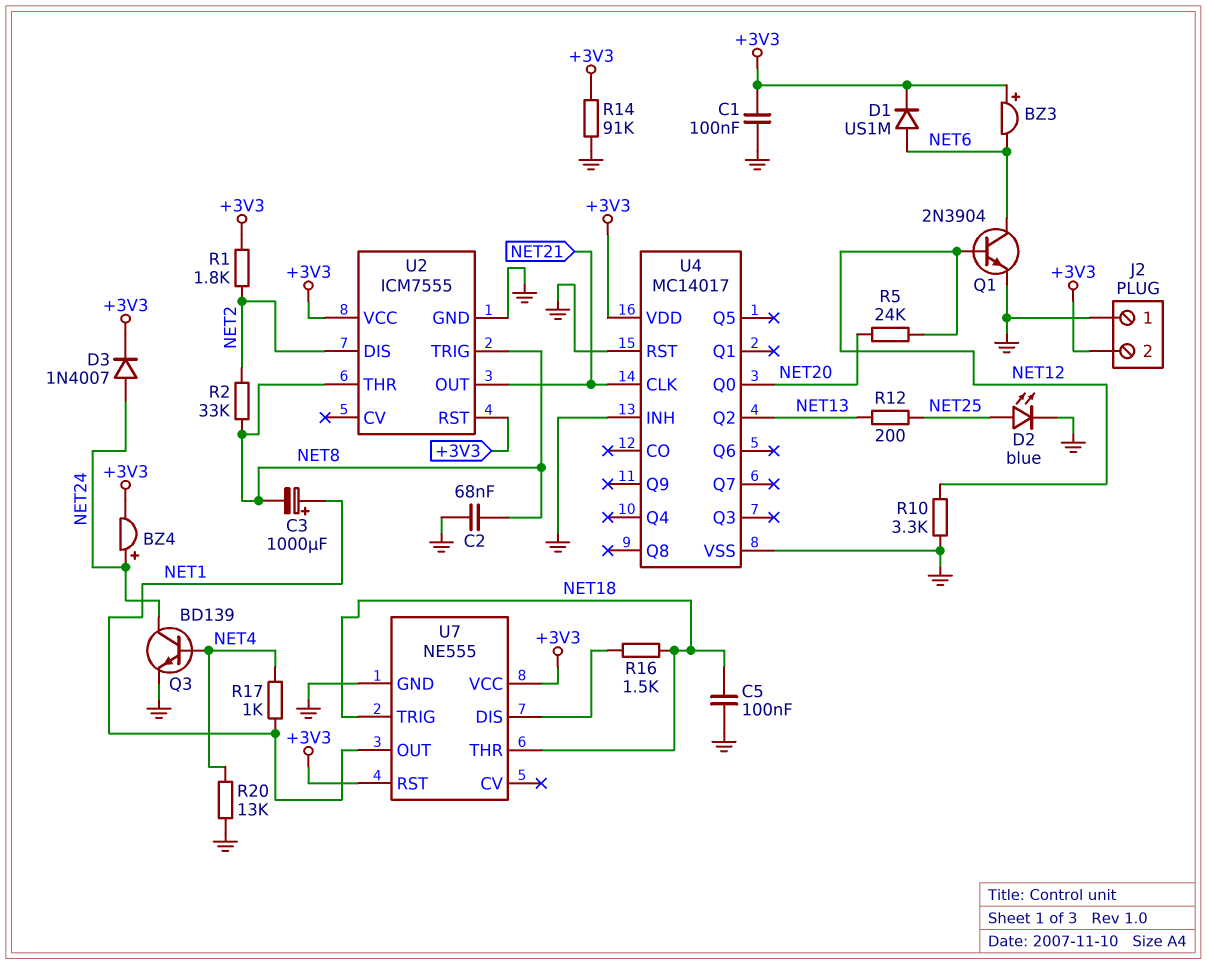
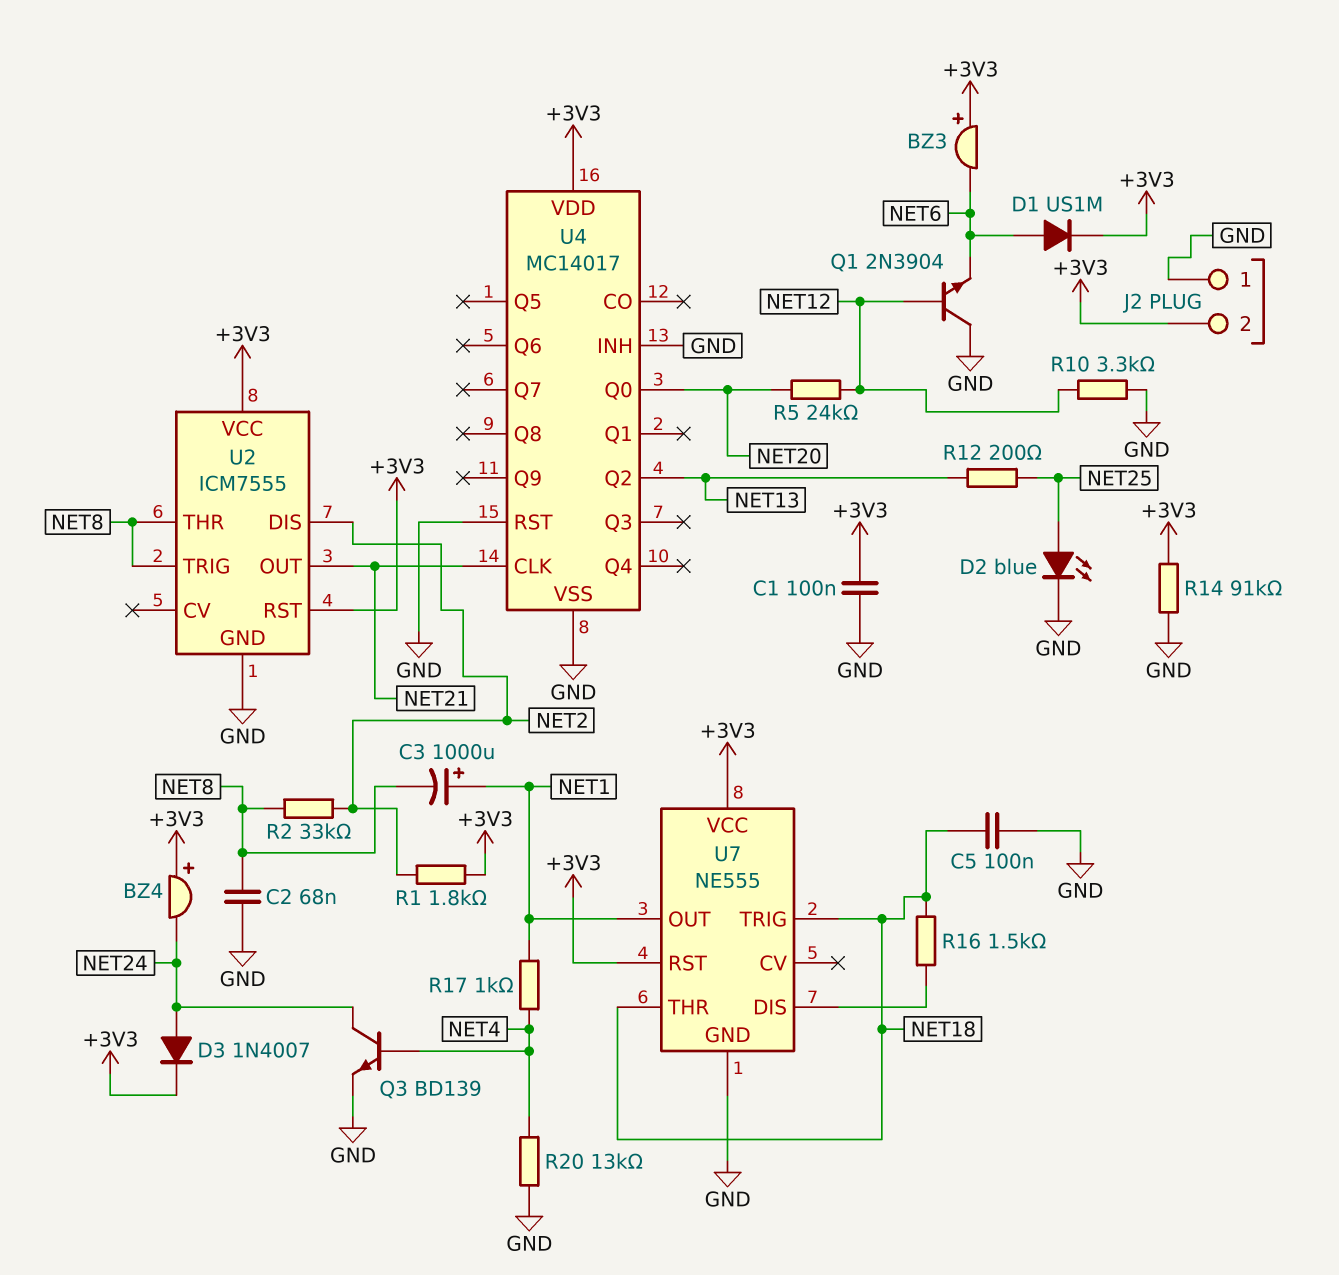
BZ4: buzzer (plus NET24, minus +3V3) -> buzzer (plus +3V3, minus NET24)
Q1: NPN 2N3904 (B NET12, C NET6, E GND) -> NPN 2N3904 (B NET12, C GND, E NET6)

